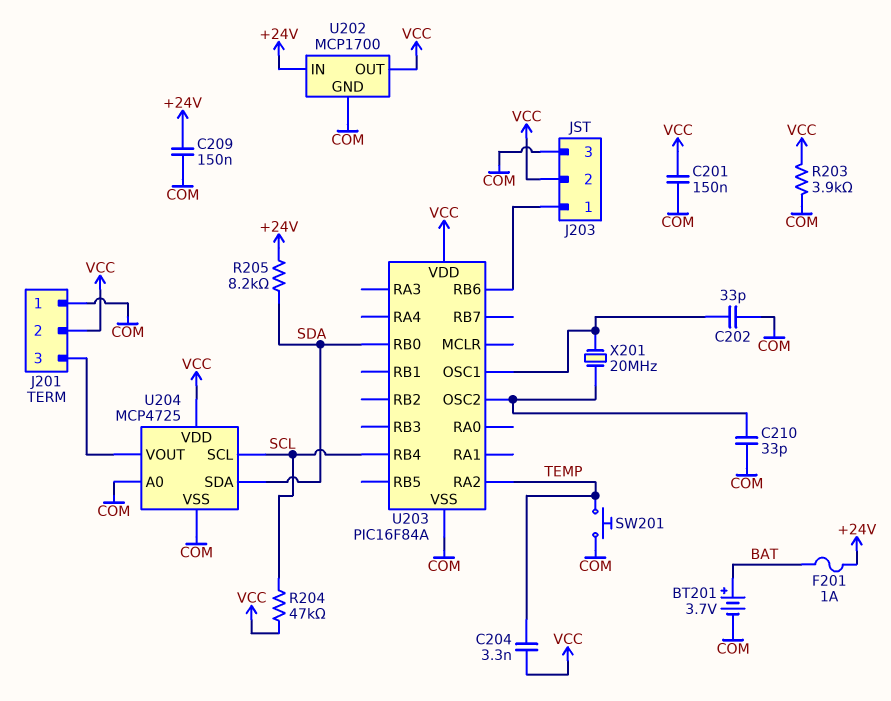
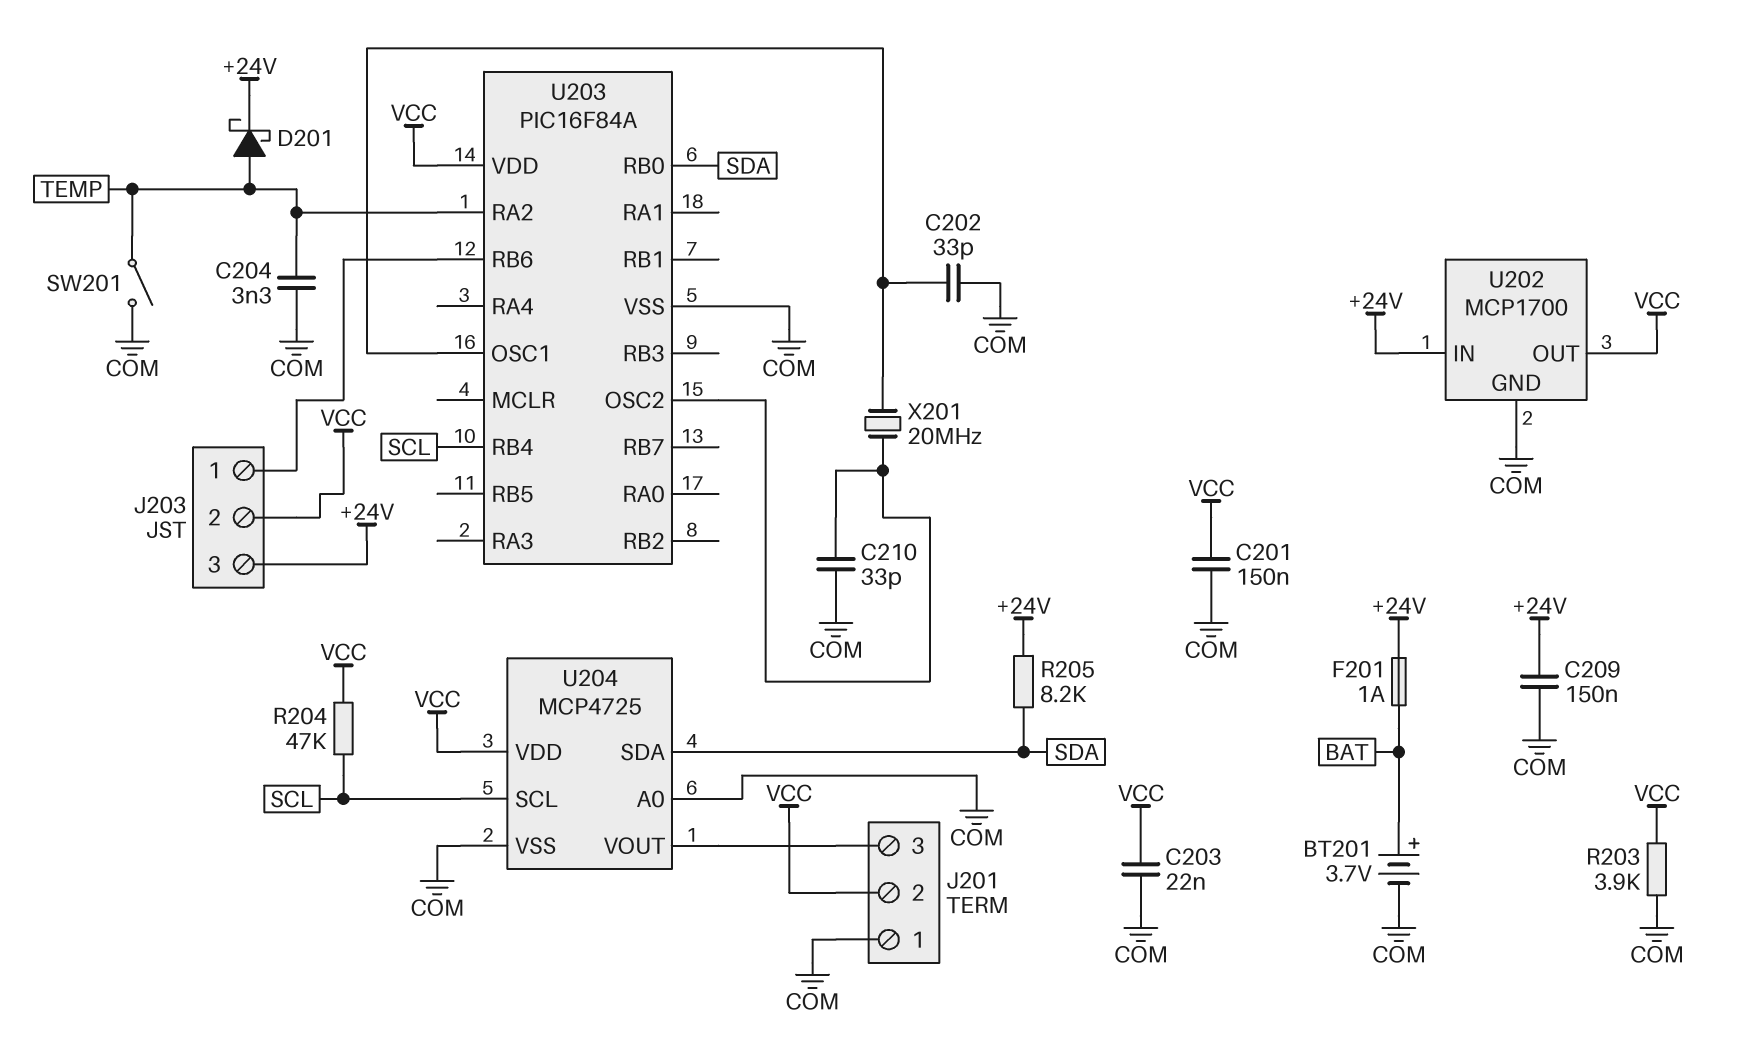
C203: none -> 22nF (COM, VCC)
C204: 3.3nF (TEMP, VCC) -> 3.3nF (COM, TEMP)
D201: none -> schottky (A TEMP, K +24V)
J203 pin 3: COM -> +24V
SW201: button (COM, TEMP) -> switch (COM, TEMP)

